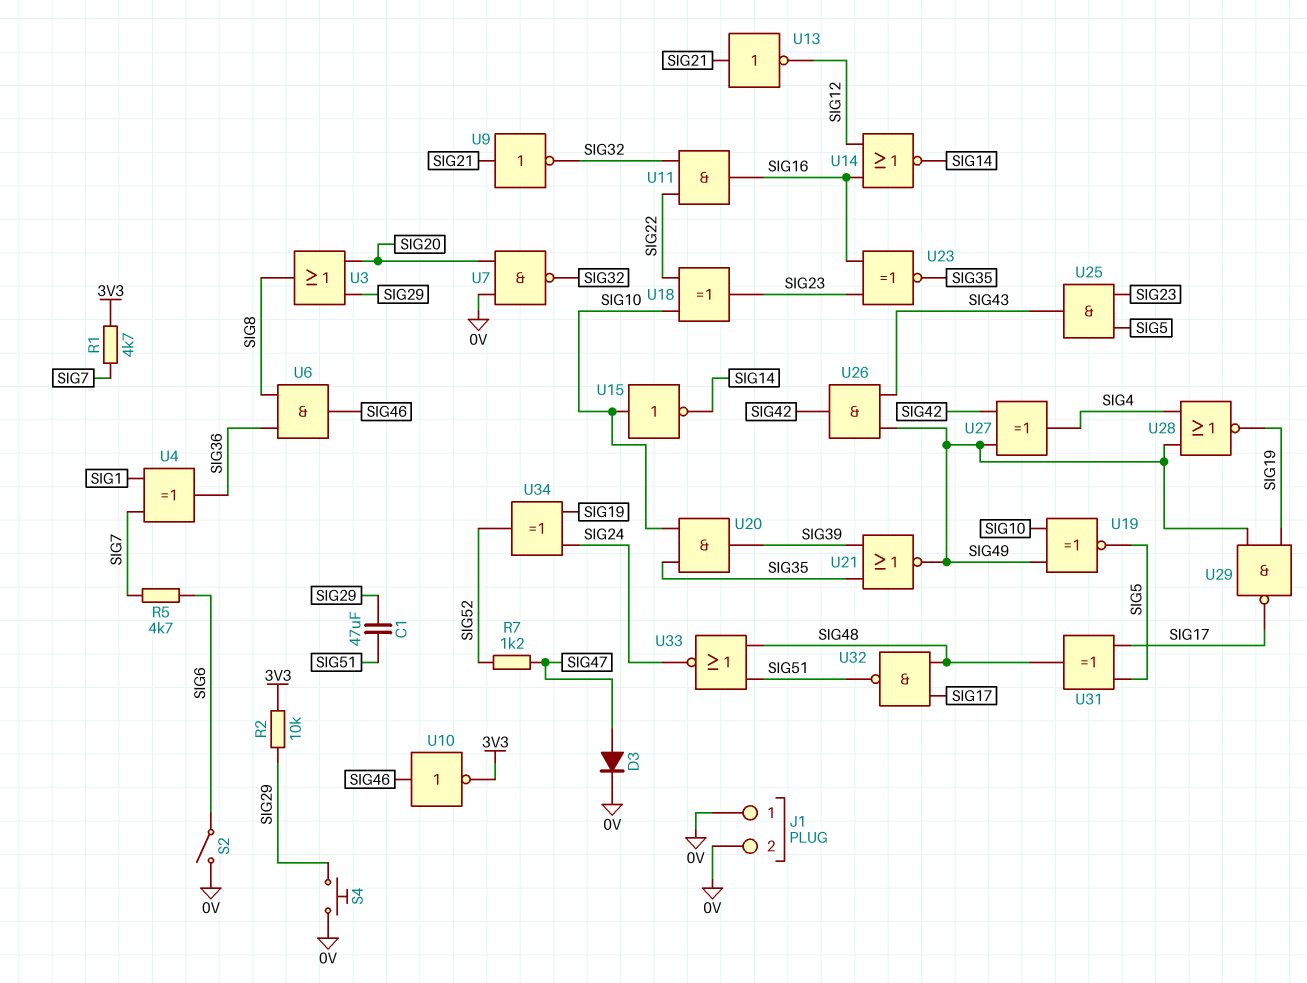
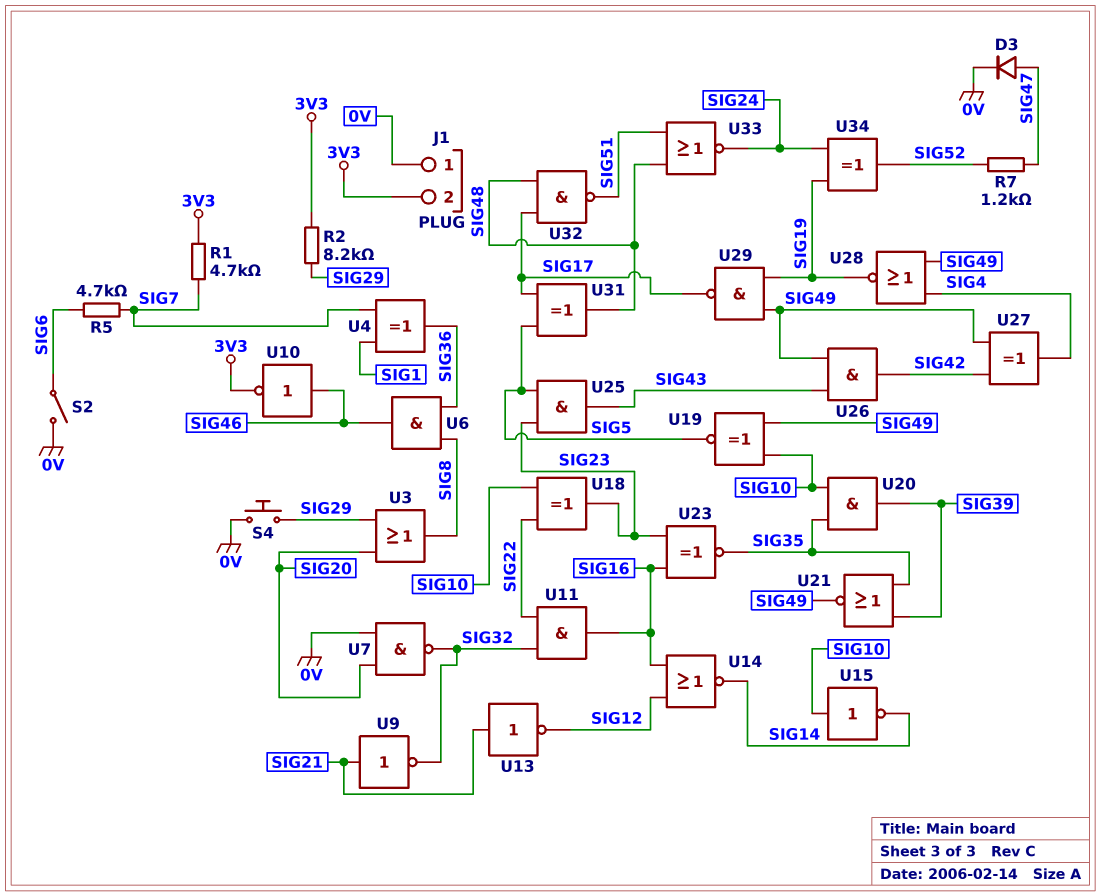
C1: 47uF (SIG29, SIG51) -> none
J1 pin 2: 0V -> 3V3
R2: 10k (3V3, SIG29) -> 8.2k (3V3, SIG29)

